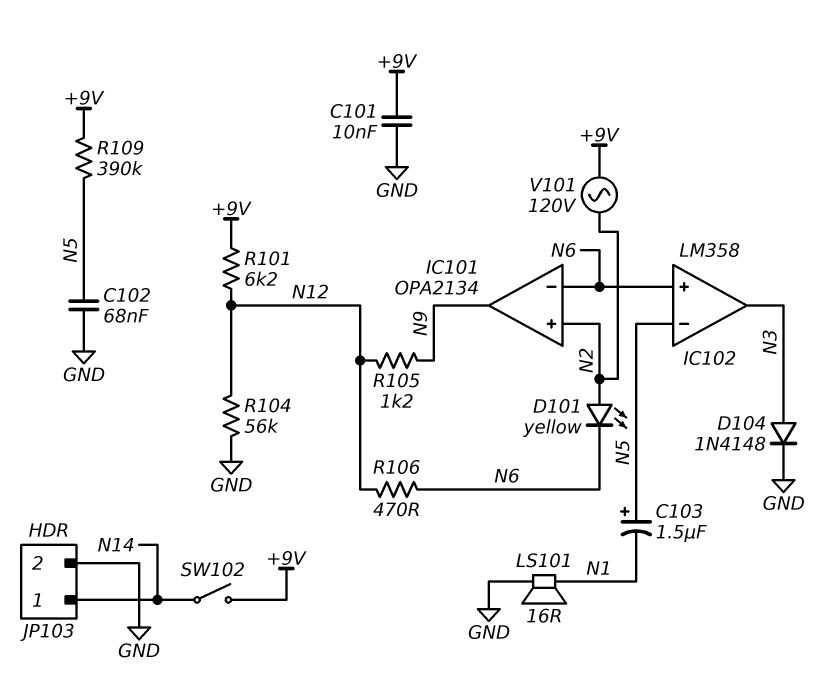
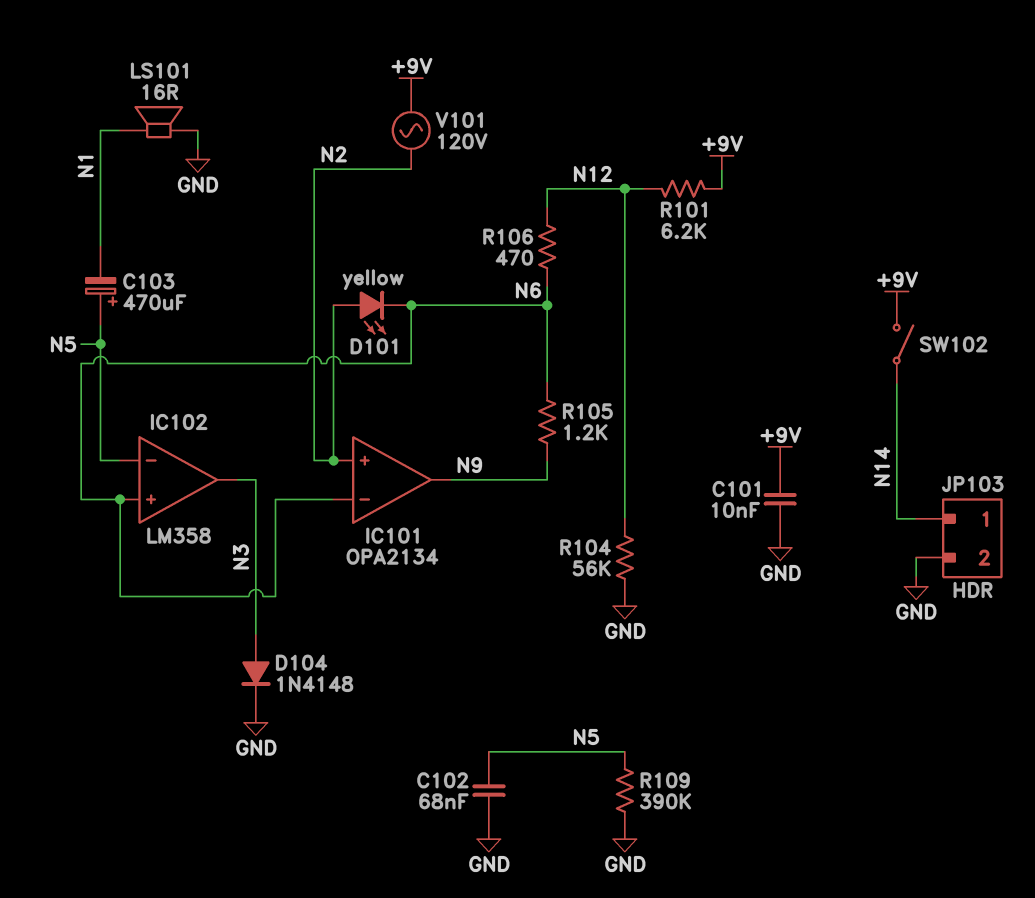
C103: 1.5uF (plus N5, minus N1) -> 470uF (plus N5, minus N1)
R105: 1.2k (N9, N12) -> 1.2k (N6, N9)
R109: 390k (+9V, N5) -> 390k (GND, N5)

